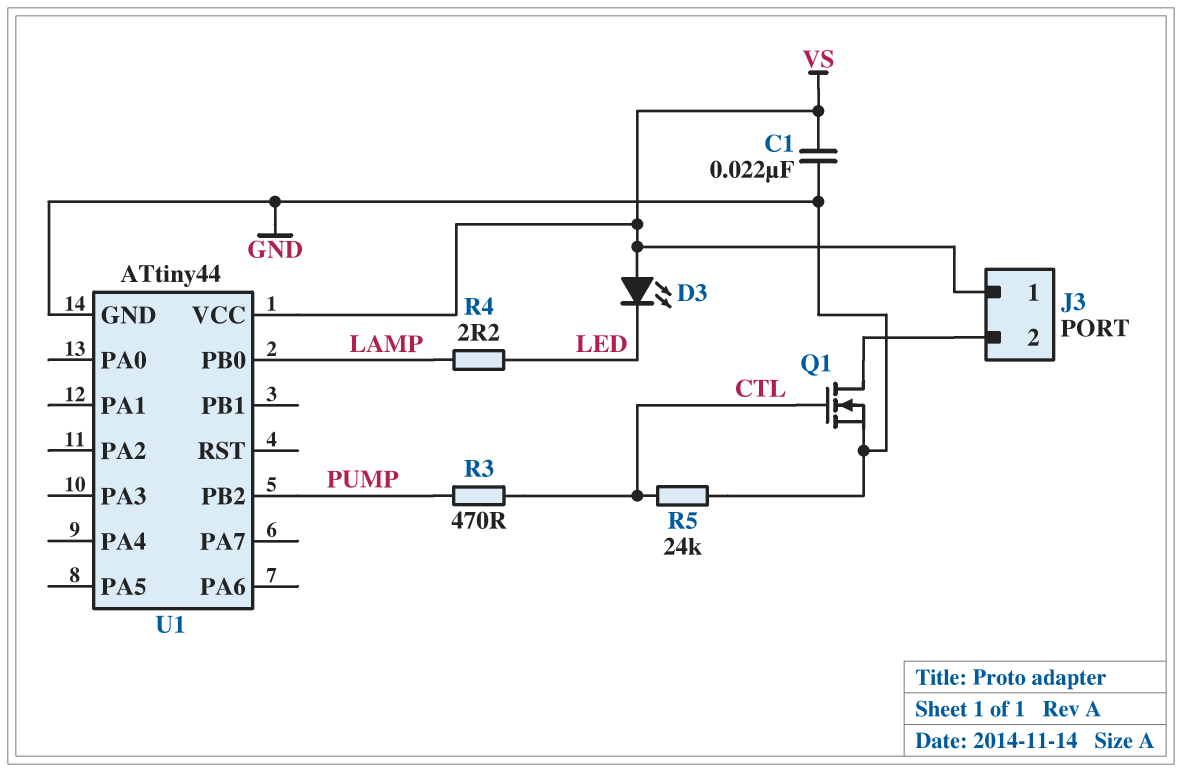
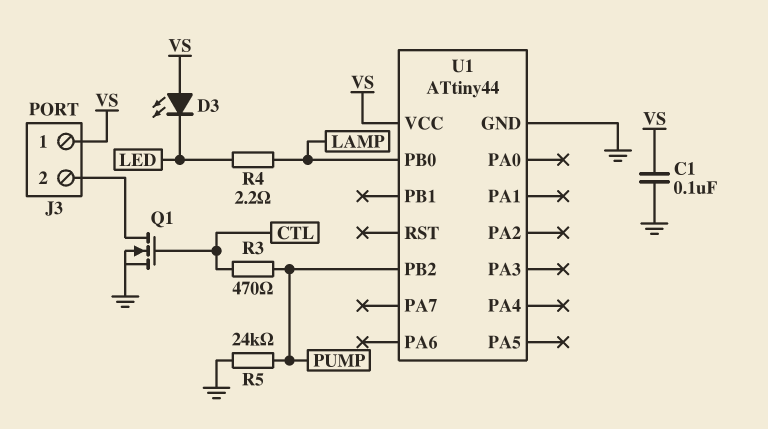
C1: 22nF (GND, VS) -> 100nF (GND, VS)
R5: 24k (CTL, GND) -> 24k (GND, PUMP)

